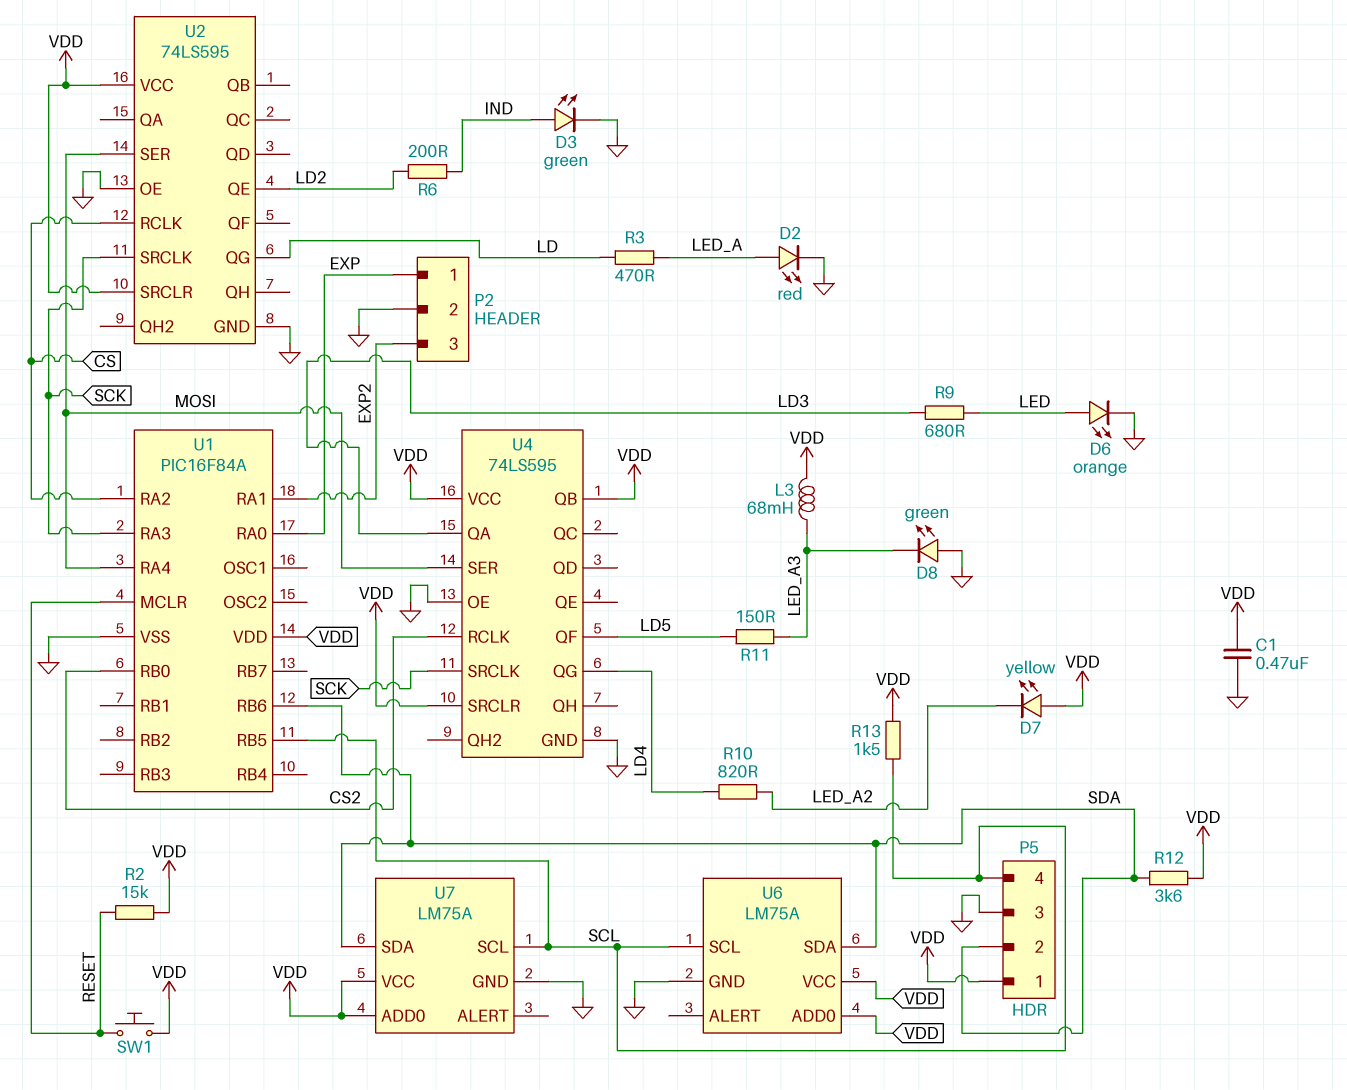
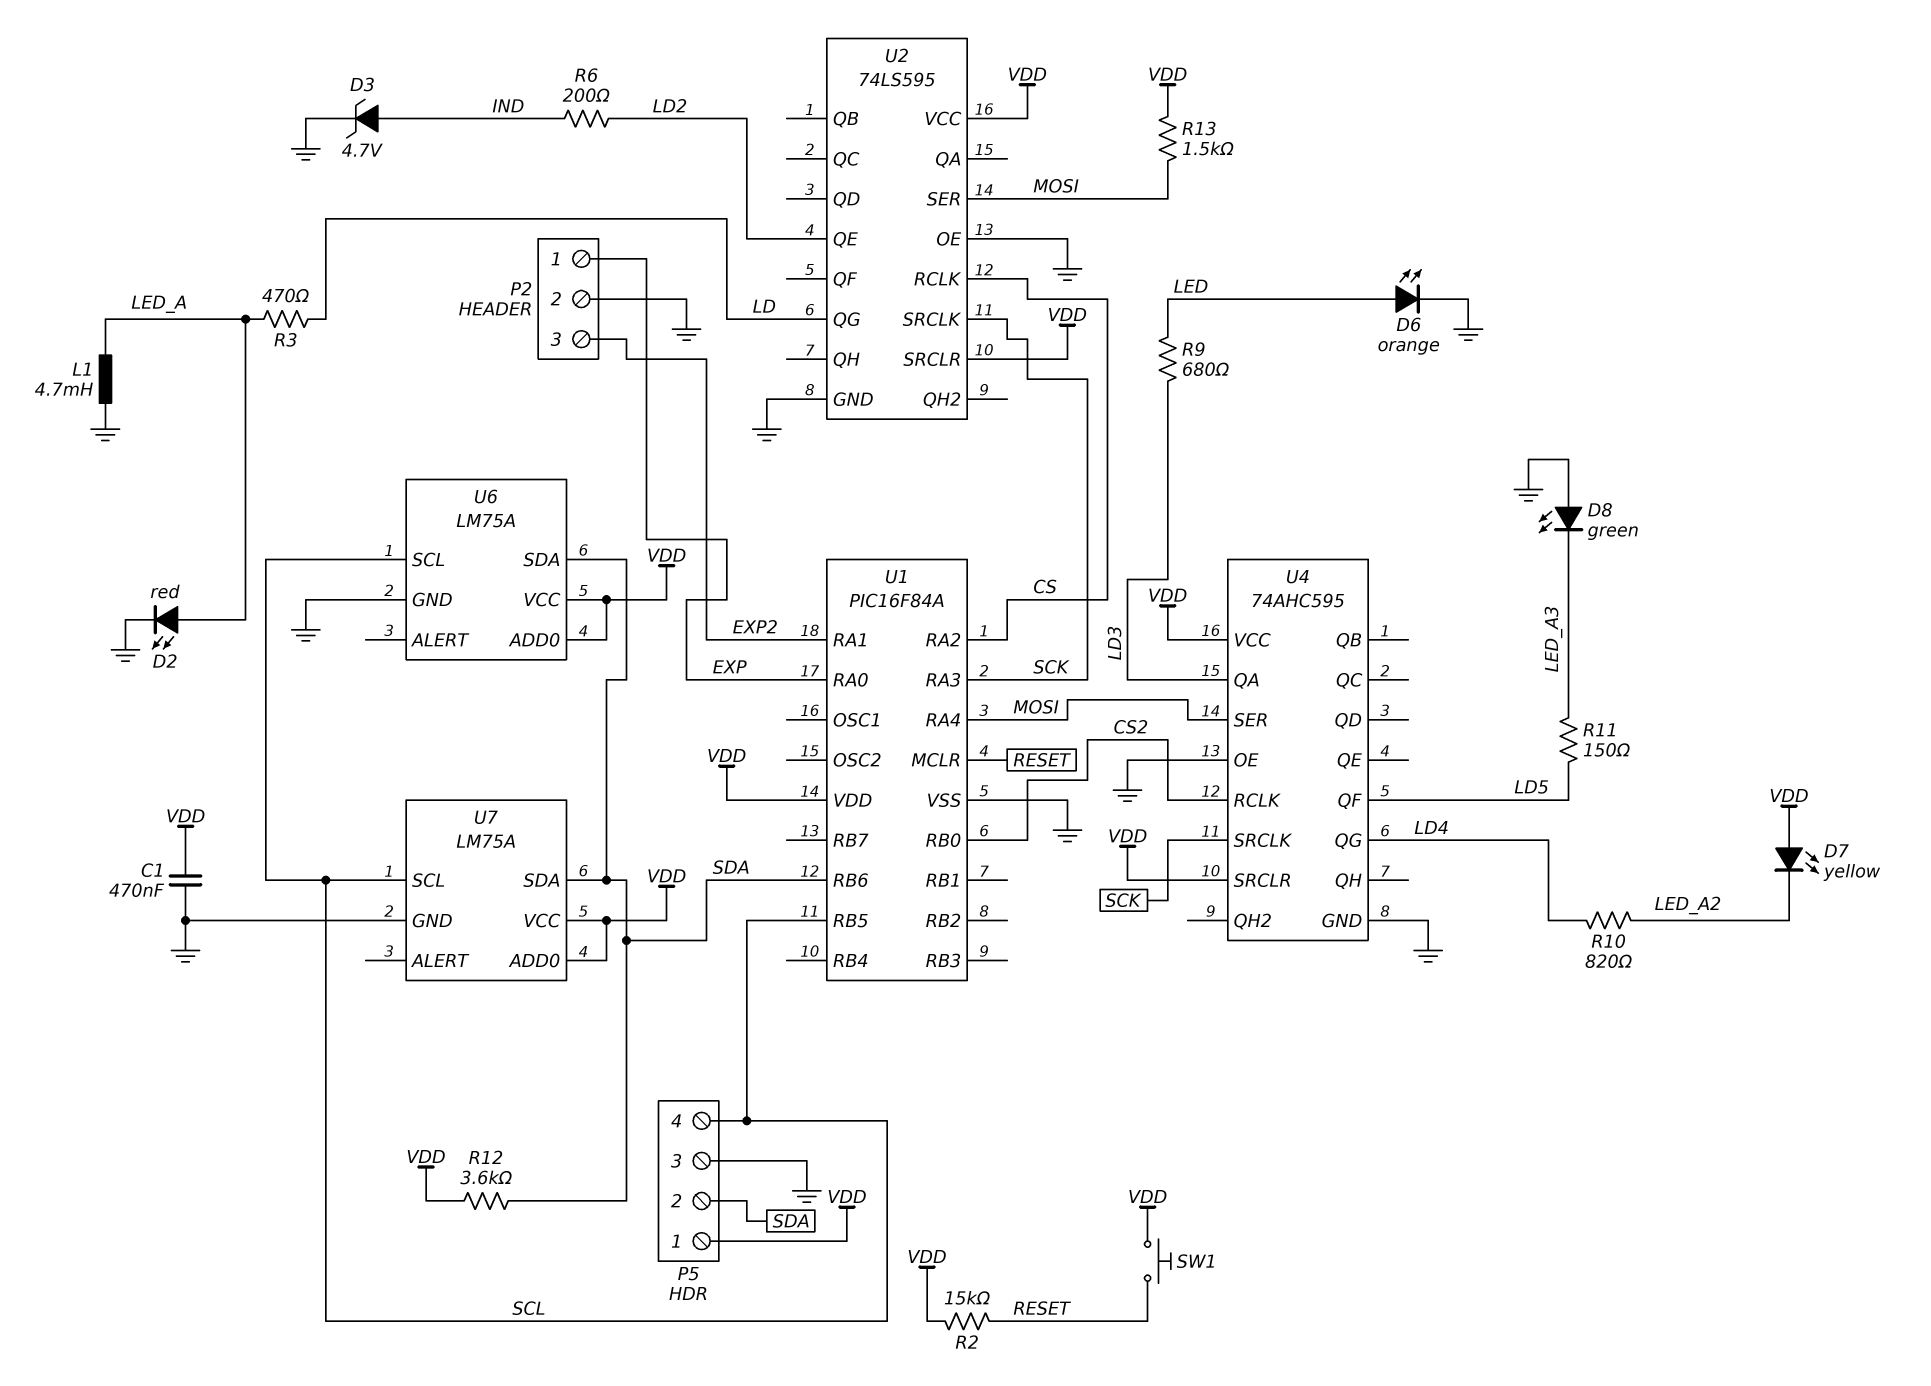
D3: LED green (A IND, K GND) -> zener 4.7V (A IND, K GND)
L1: none -> 4.7mH (GND, LED_A)
L3: 68mH (LED_A3, VDD) -> none
R13: 1.5k (SCL, VDD) -> 1.5k (MOSI, VDD)
U4: 74LS595 -> 74AHC595
U4 pin QB: VDD -> none

